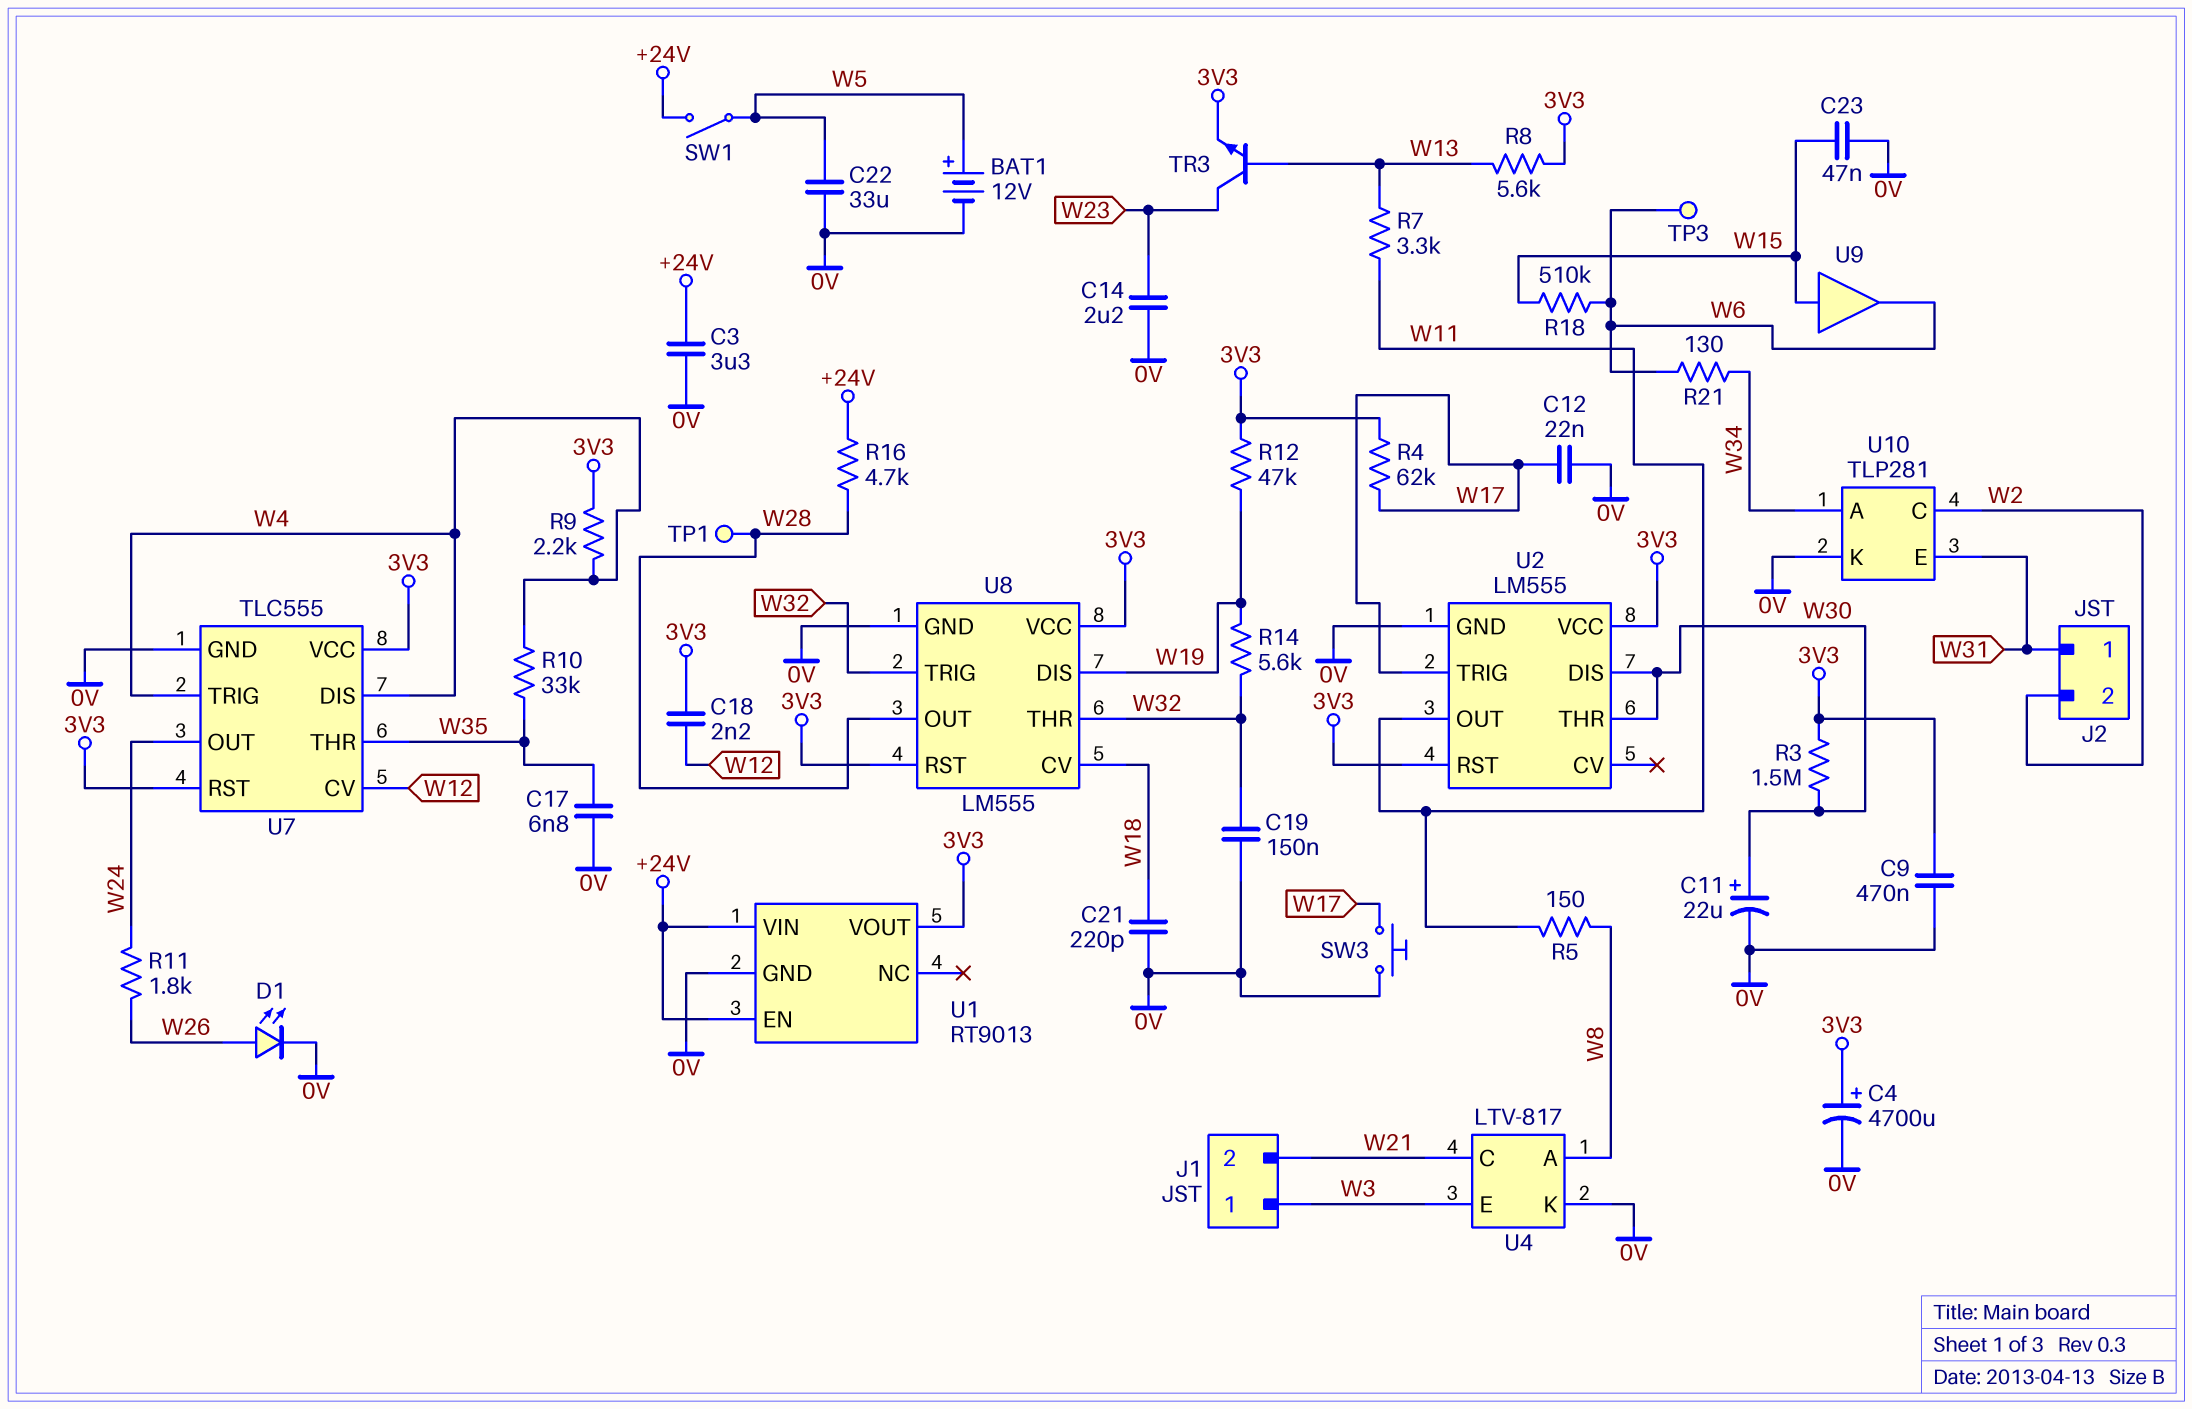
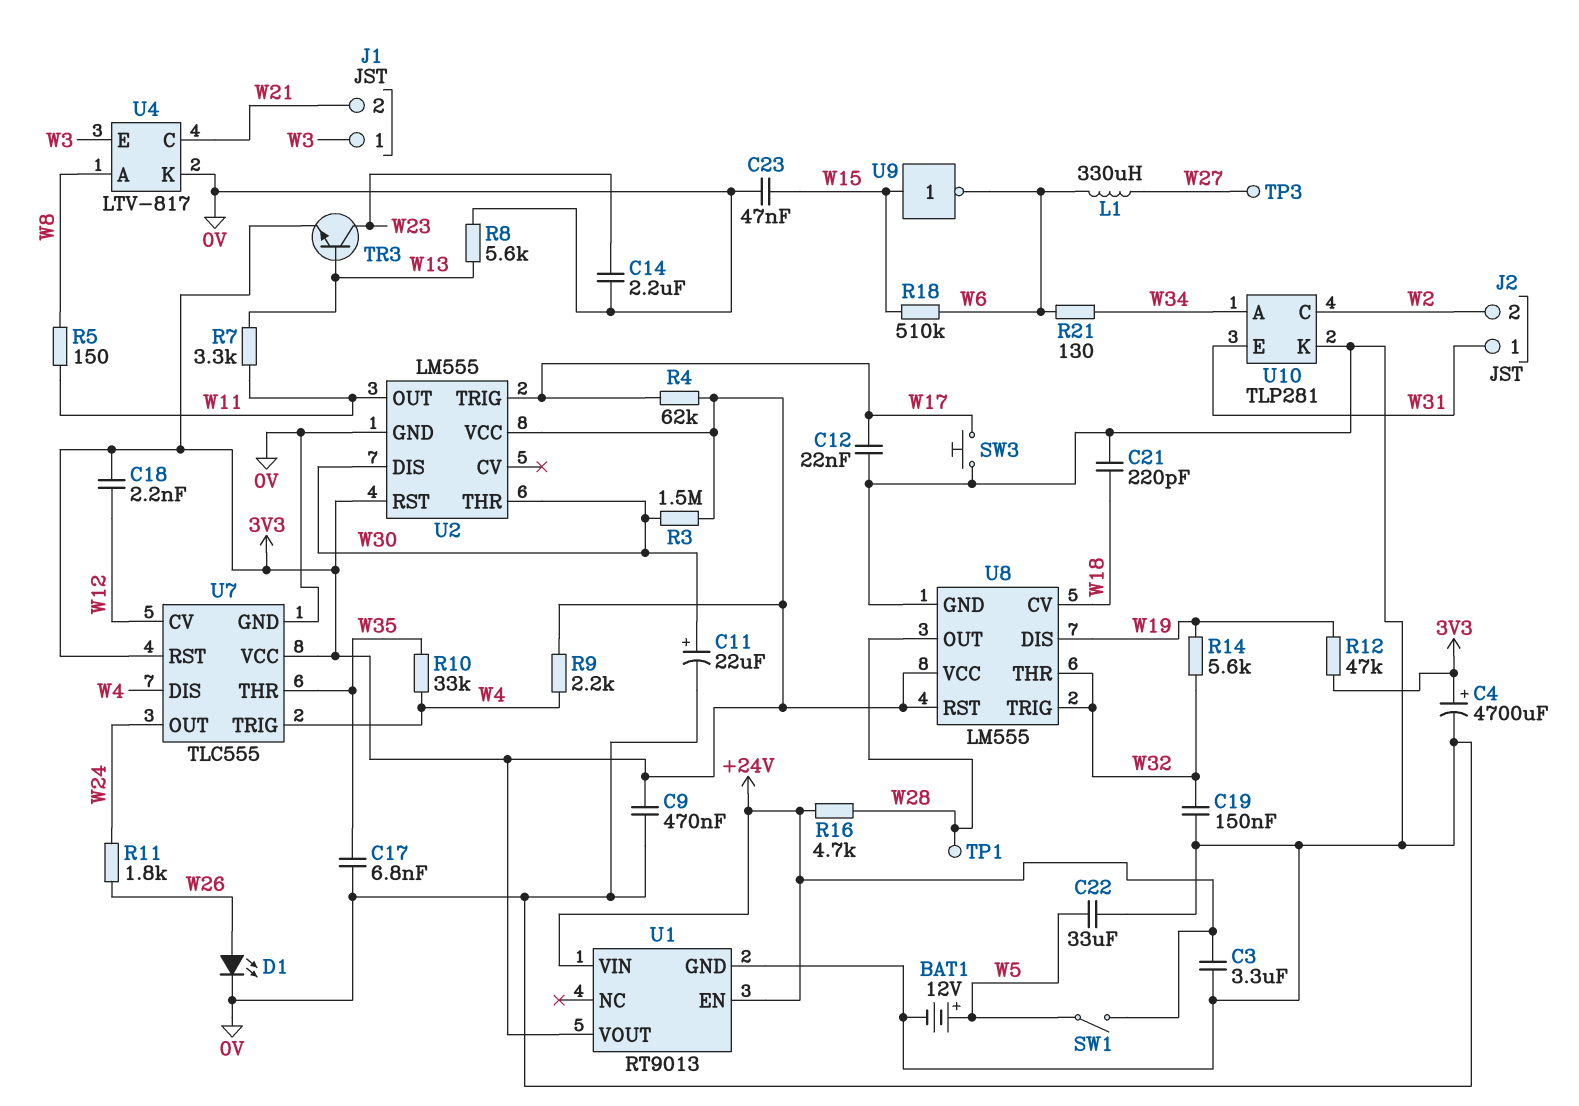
L1: none -> 330uH (W6, W27)
R8: 5.6k (3V3, W13) -> 5.6k (0V, W13)
TP3: test point (W6) -> test point (W27)
U9: buffer (in W15, out W6) -> NOT (in W15, out W6)

